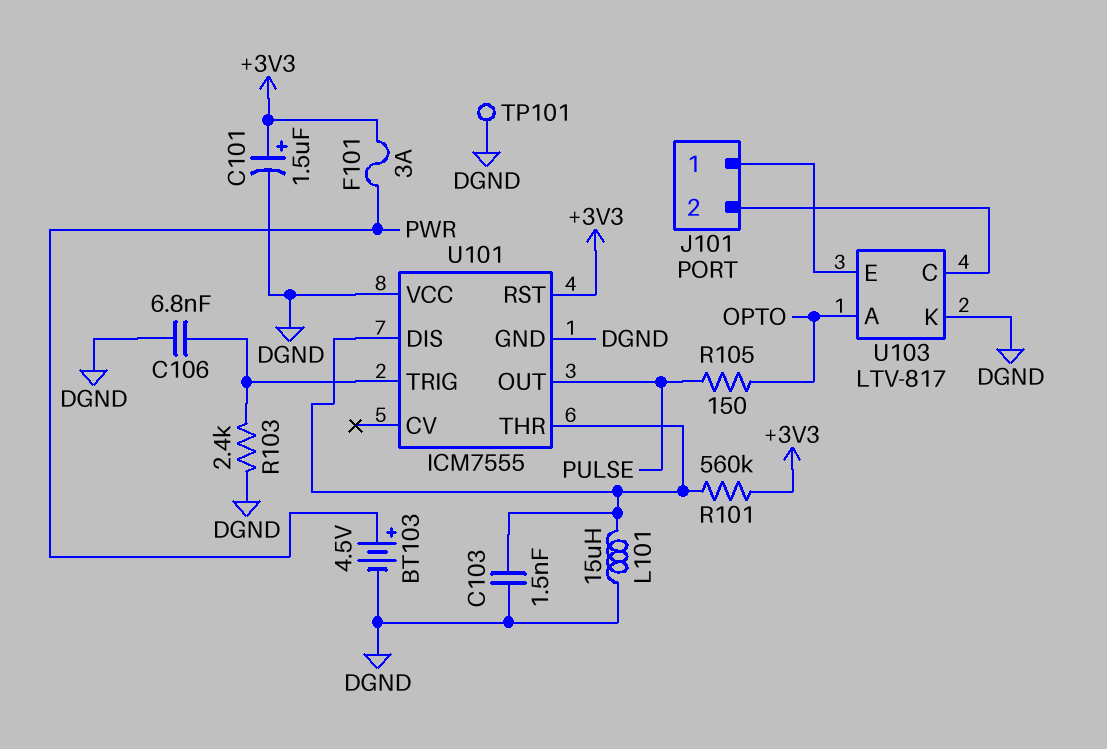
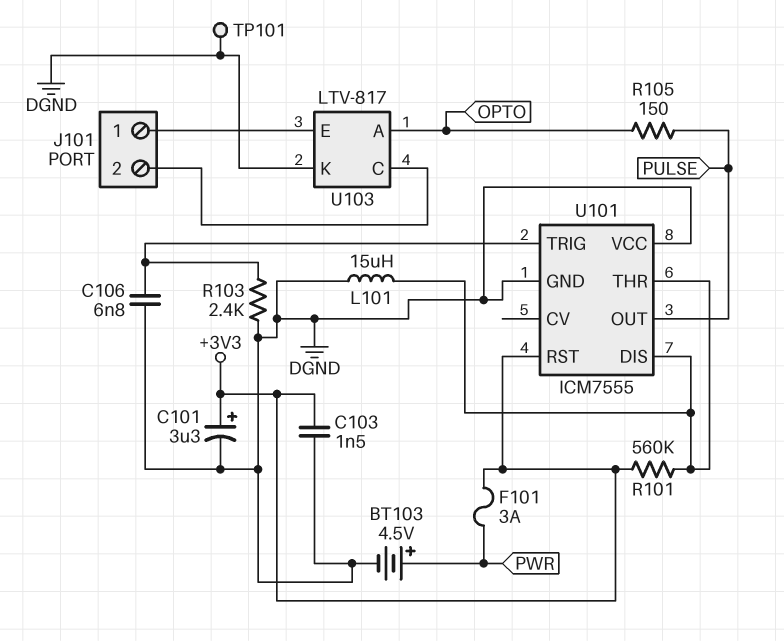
C101: 1.5uF (plus +3V3, minus DGND) -> 3.3uF (plus +3V3, minus DGND)
C103: 1.5nF (DGND, U101/DIS) -> 1.5nF (+3V3, DGND)

